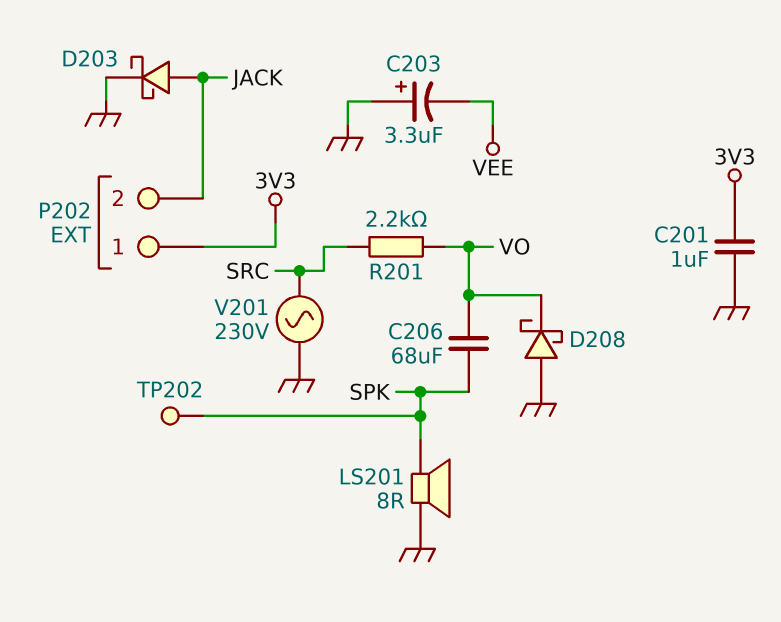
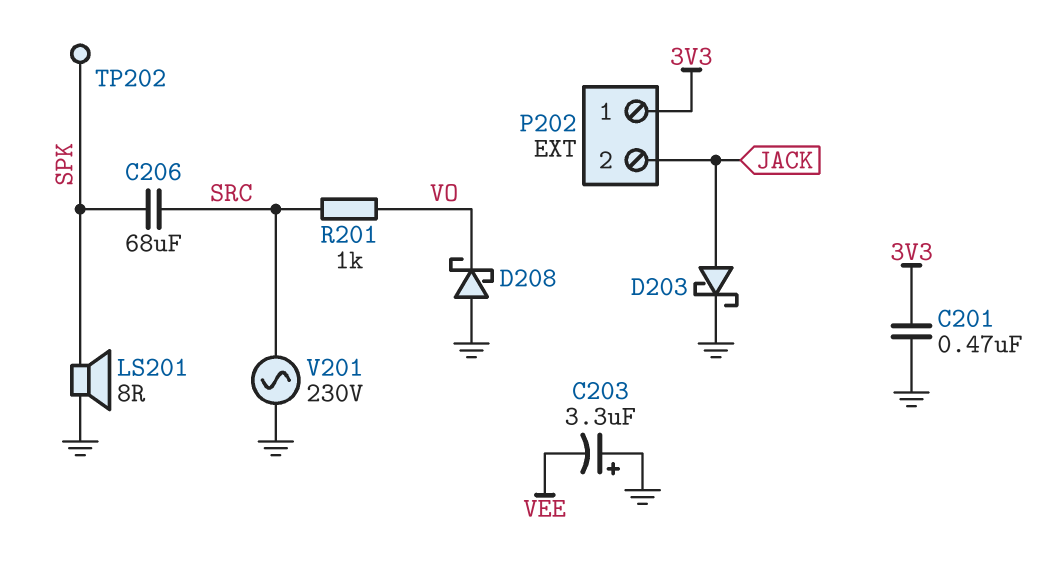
C201: 1uF (3V3, GND) -> 470nF (3V3, GND)
C206: 68uF (SPK, VO) -> 68uF (SPK, SRC)
R201: 2.2k (SRC, VO) -> 1k (SRC, VO)

